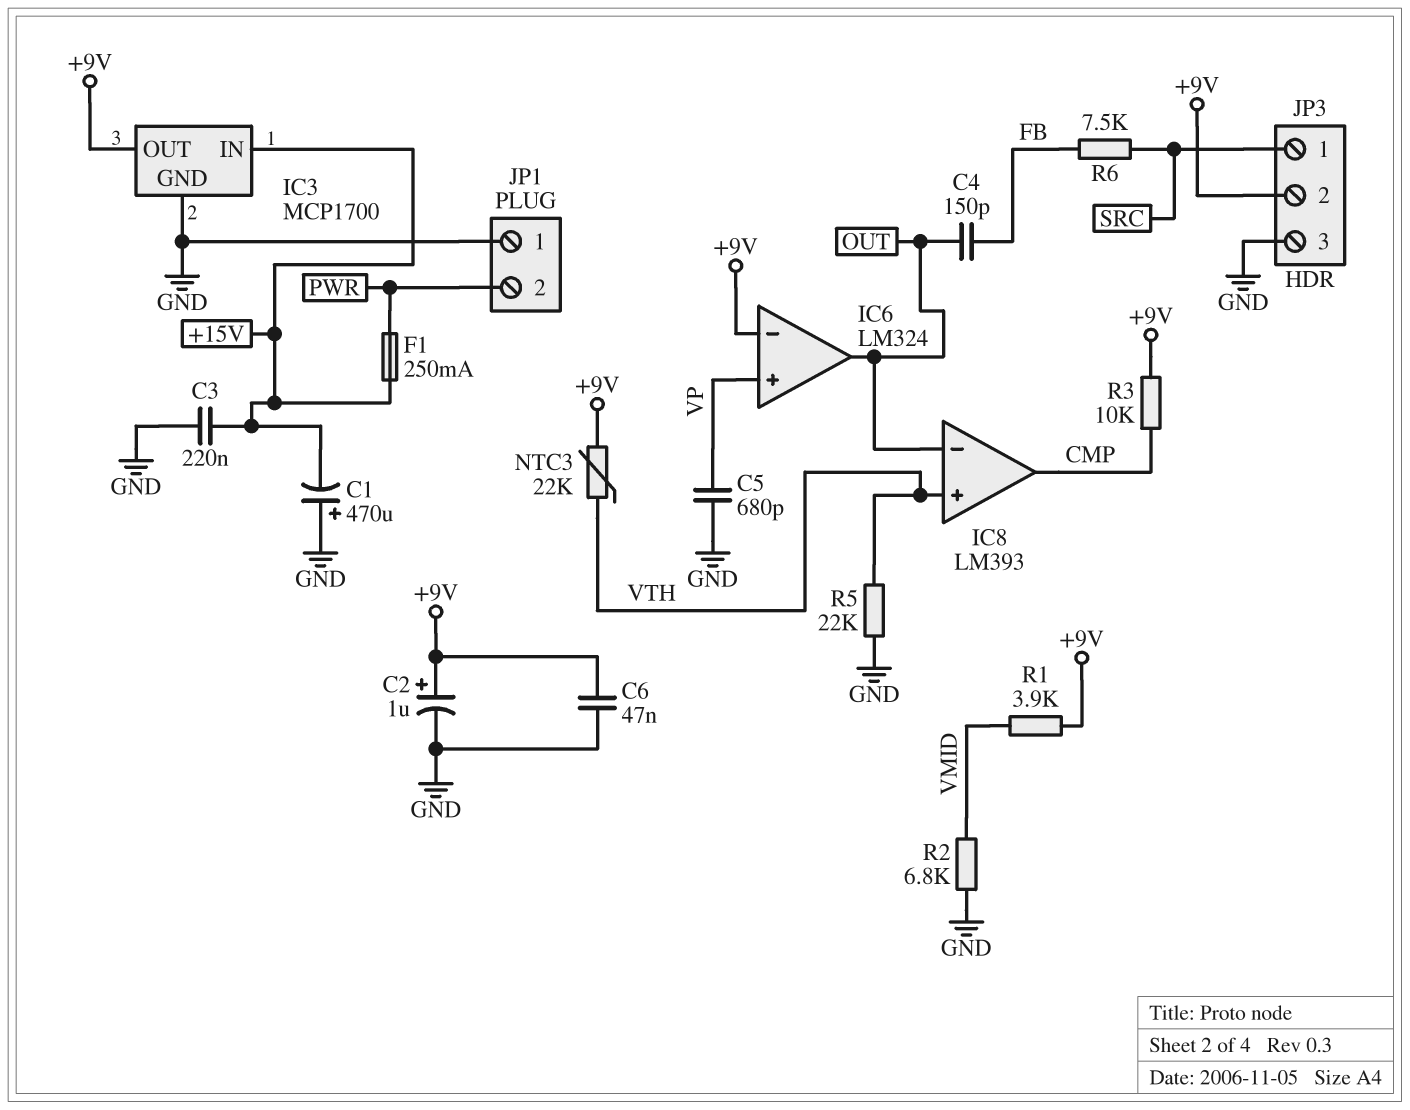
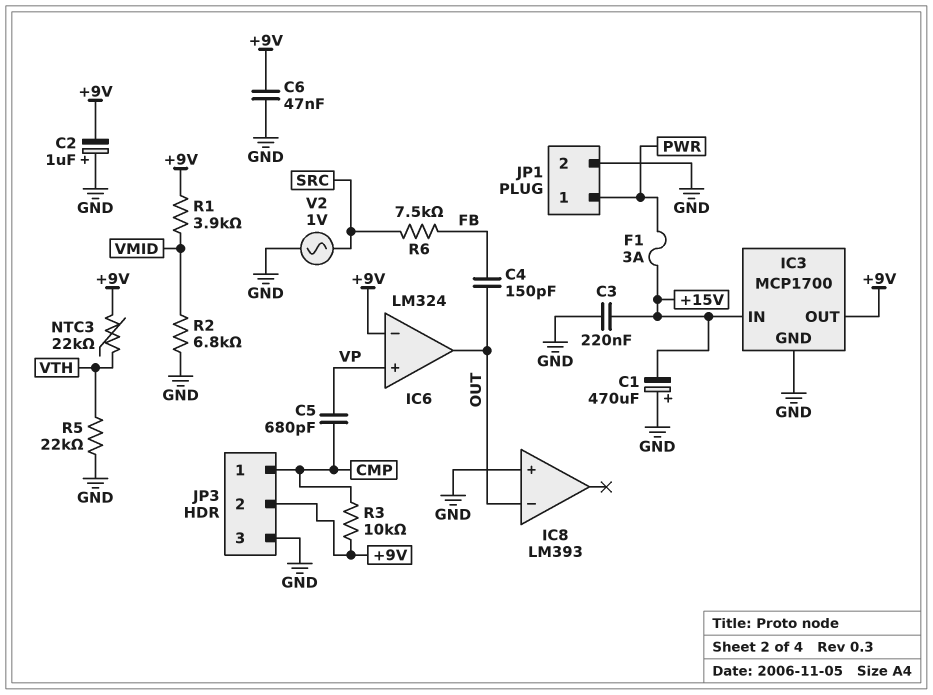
C2: 1uF (plus +9V, minus GND) -> 1uF (plus GND, minus +9V)
C5: 680pF (GND, VP) -> 680pF (CMP, VP)
F1: 250mA (+15V, PWR) -> 3A (+15V, PWR)
IC8 pin in+: VTH -> GND
IC8 pin out: CMP -> none
JP1 pin 1: GND -> PWR
JP1 pin 2: PWR -> GND
JP3 pin 1: SRC -> CMP
V2: none -> AC 1V (GND, SRC)

